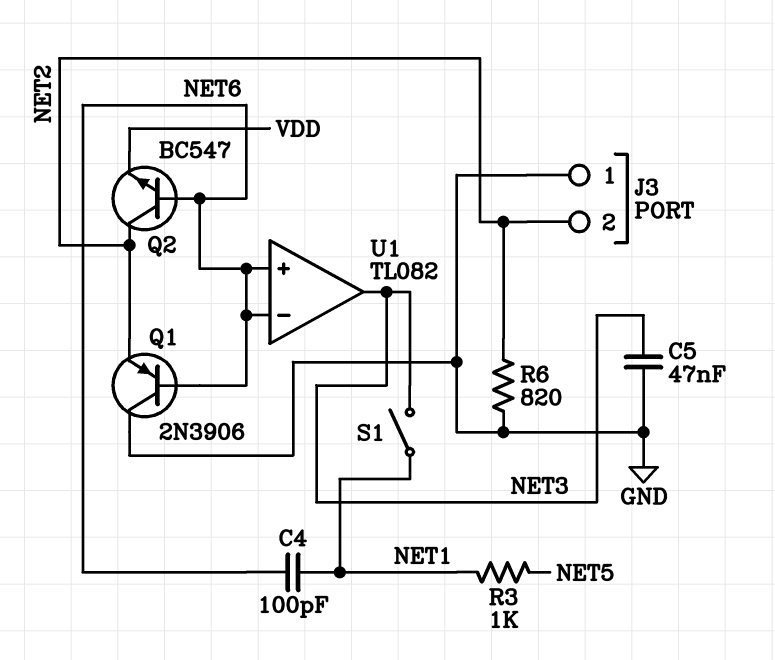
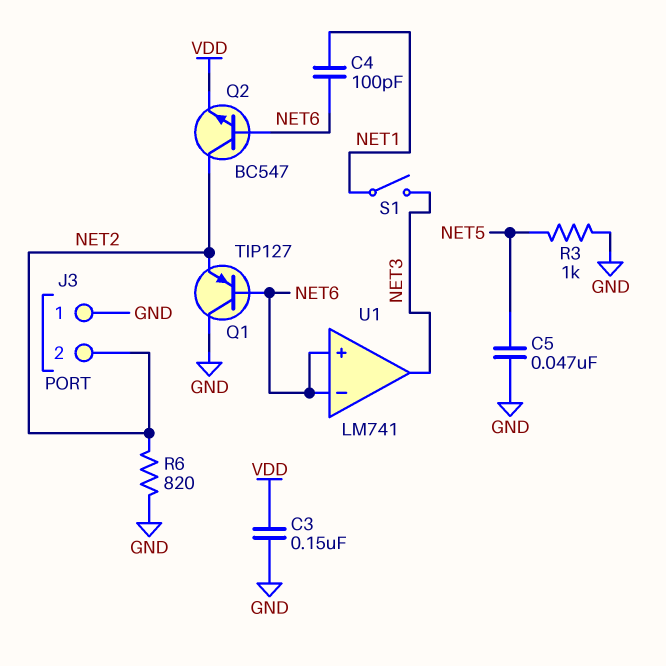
C3: none -> 150nF (GND, VDD)
C5: 47nF (GND, NET3) -> 47nF (GND, NET5)
Q1: PNP 2N3906 (B NET6, C GND, E NET2) -> PNP TIP127 (B NET6, C GND, E NET2)
R3: 1k (NET1, NET5) -> 1k (GND, NET5)
U1: TL082 -> LM741

